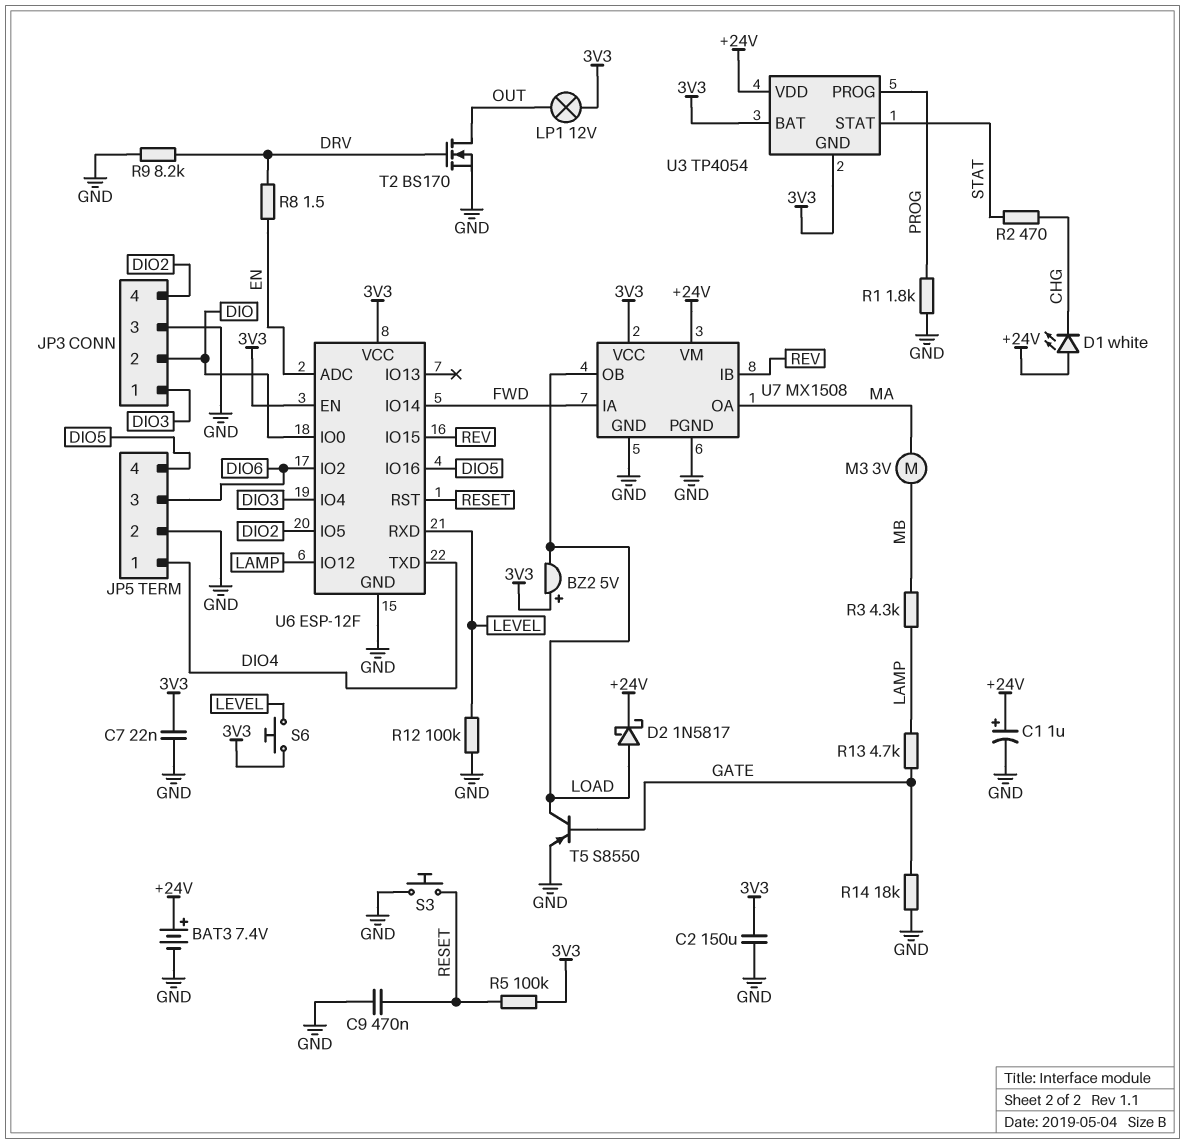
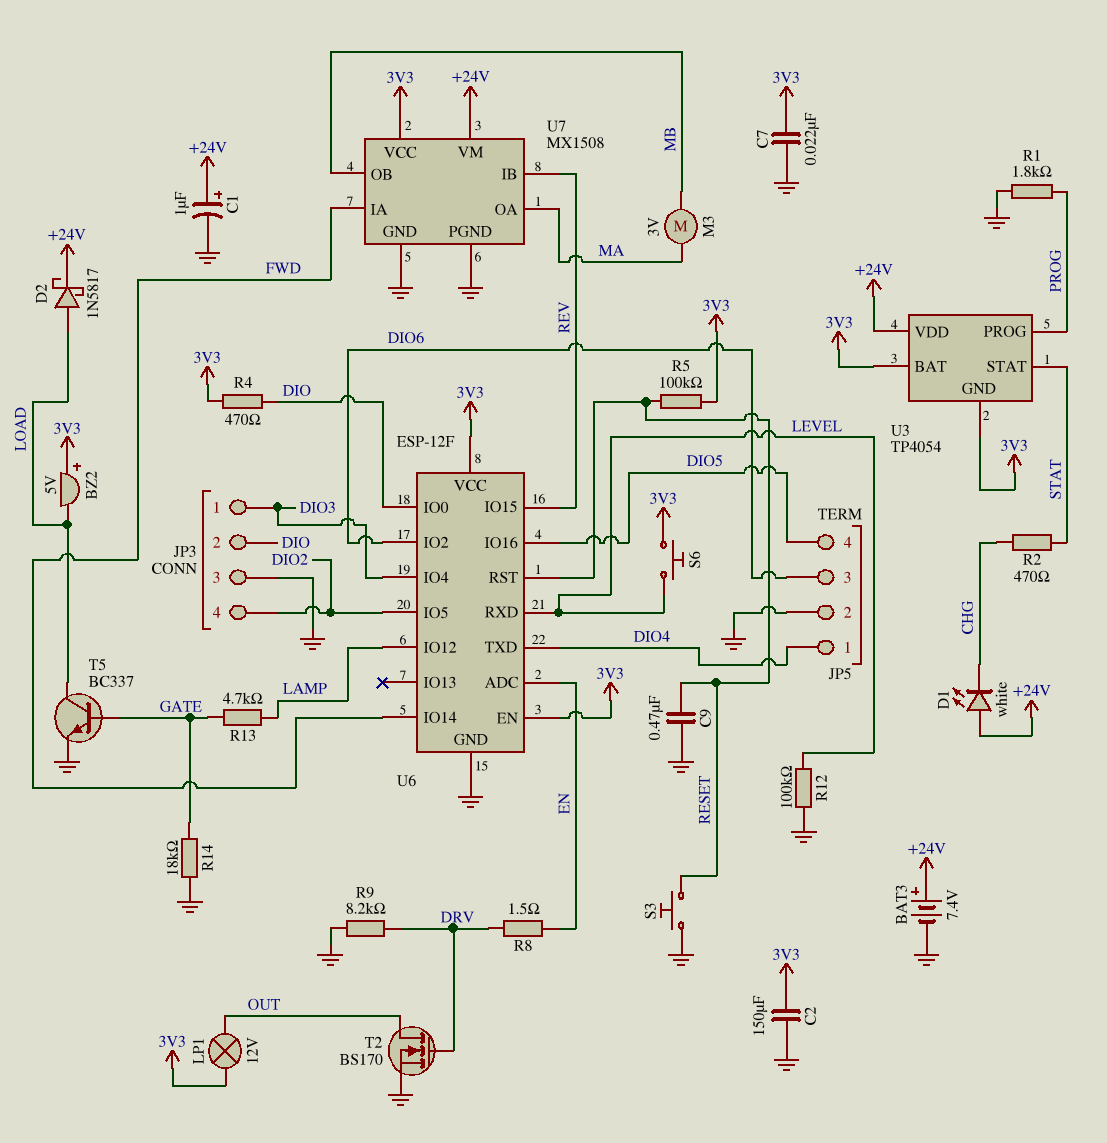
R3: 4.3k (LAMP, MB) -> none
R4: none -> 470 (3V3, DIO)
T5: PNP S8550 (B GATE, C LOAD, E GND) -> NPN BC337 (B GATE, C LOAD, E GND)
U7 pin OB: LOAD -> MB

